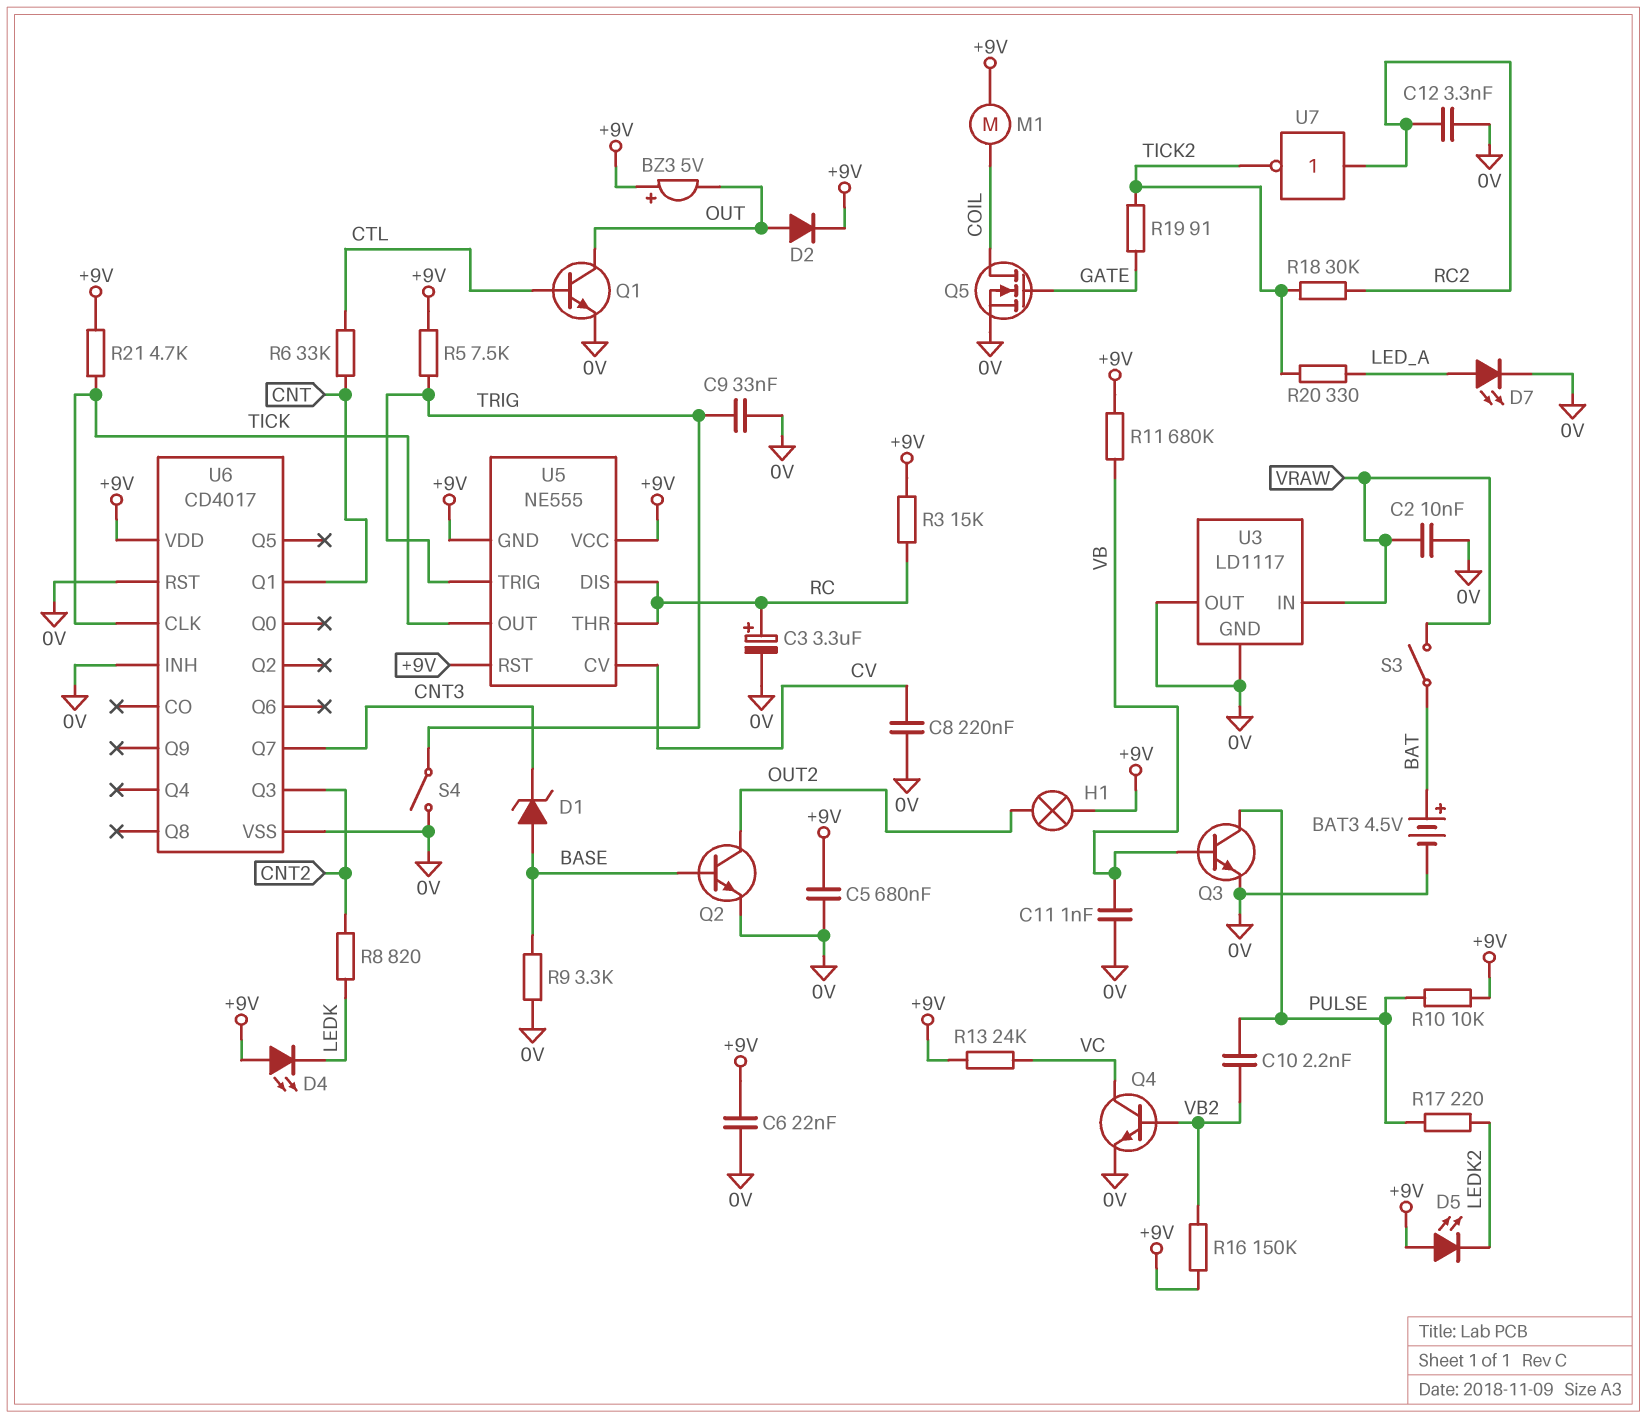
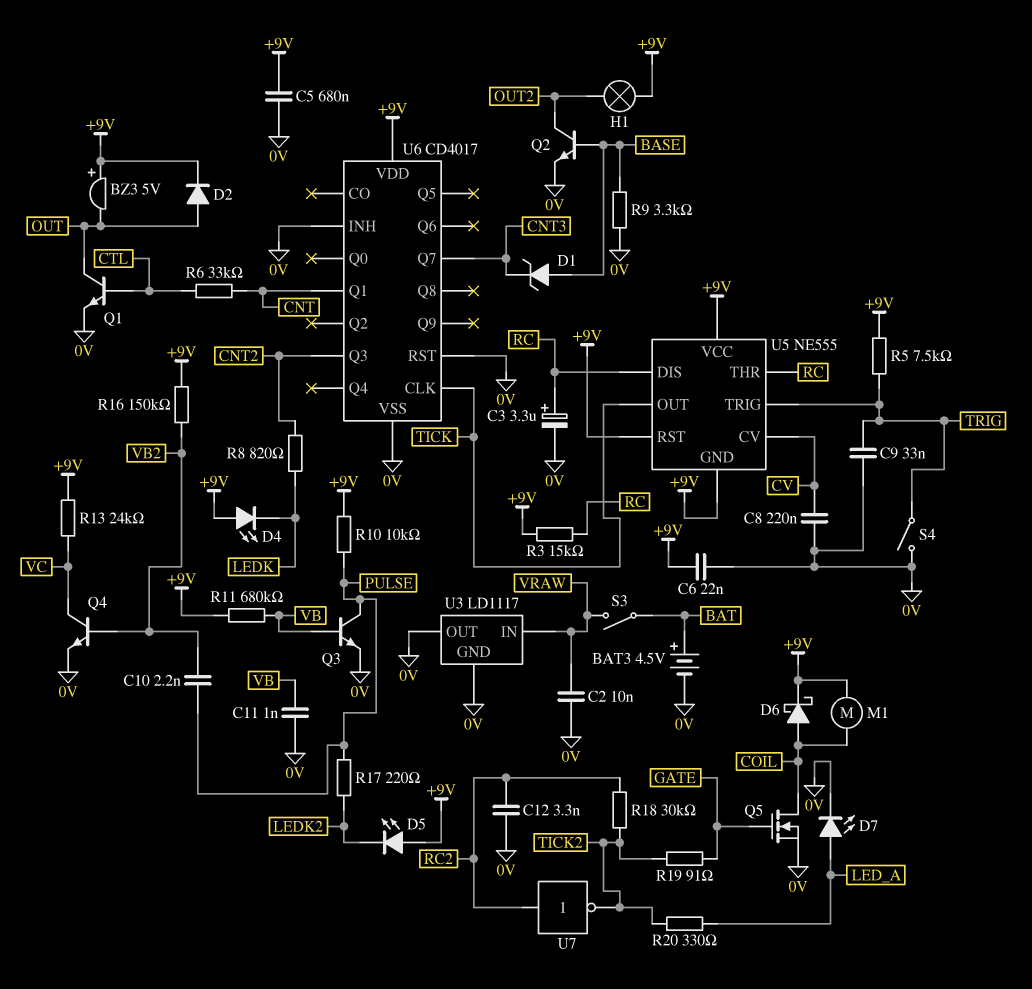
D6: none -> schottky (A COIL, K +9V)
R21: 4.7k (+9V, TICK) -> none

